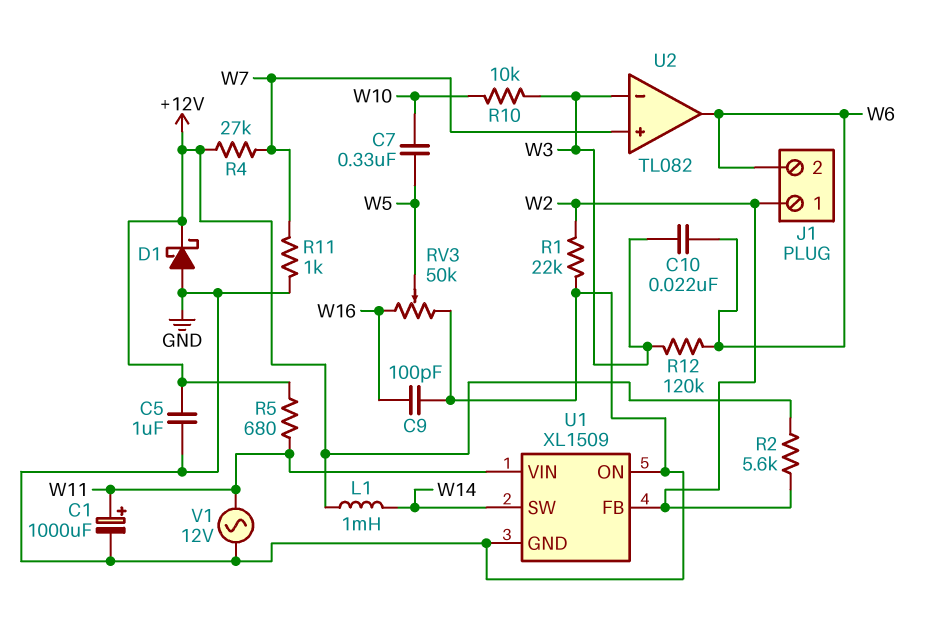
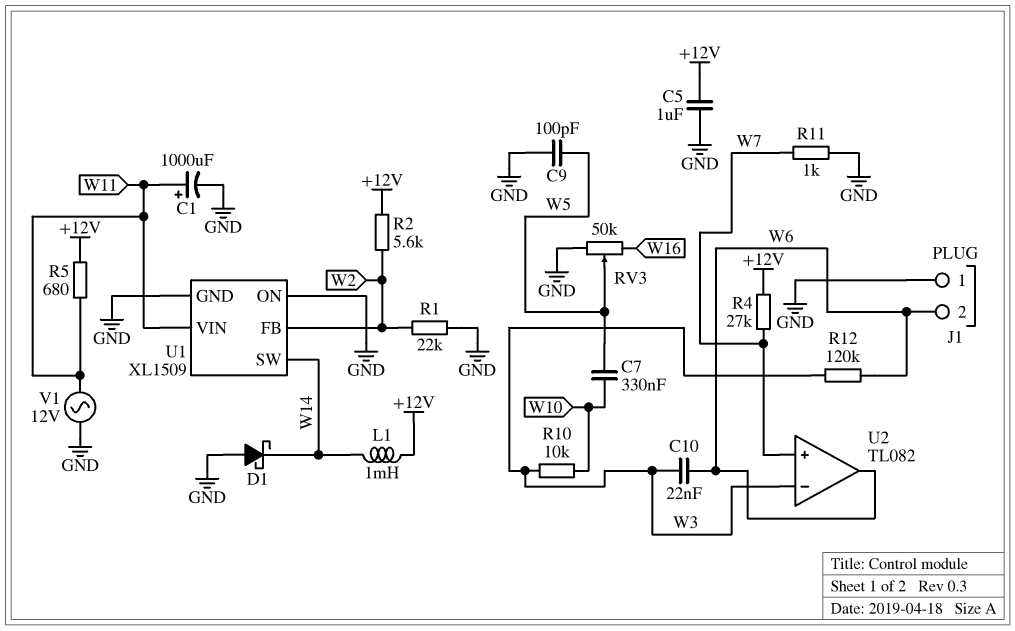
C9: 100pF (GND, W16) -> 100pF (GND, W5)
D1: schottky (A GND, K +12V) -> schottky (A GND, K W14)
J1 pin 1: W2 -> GND

